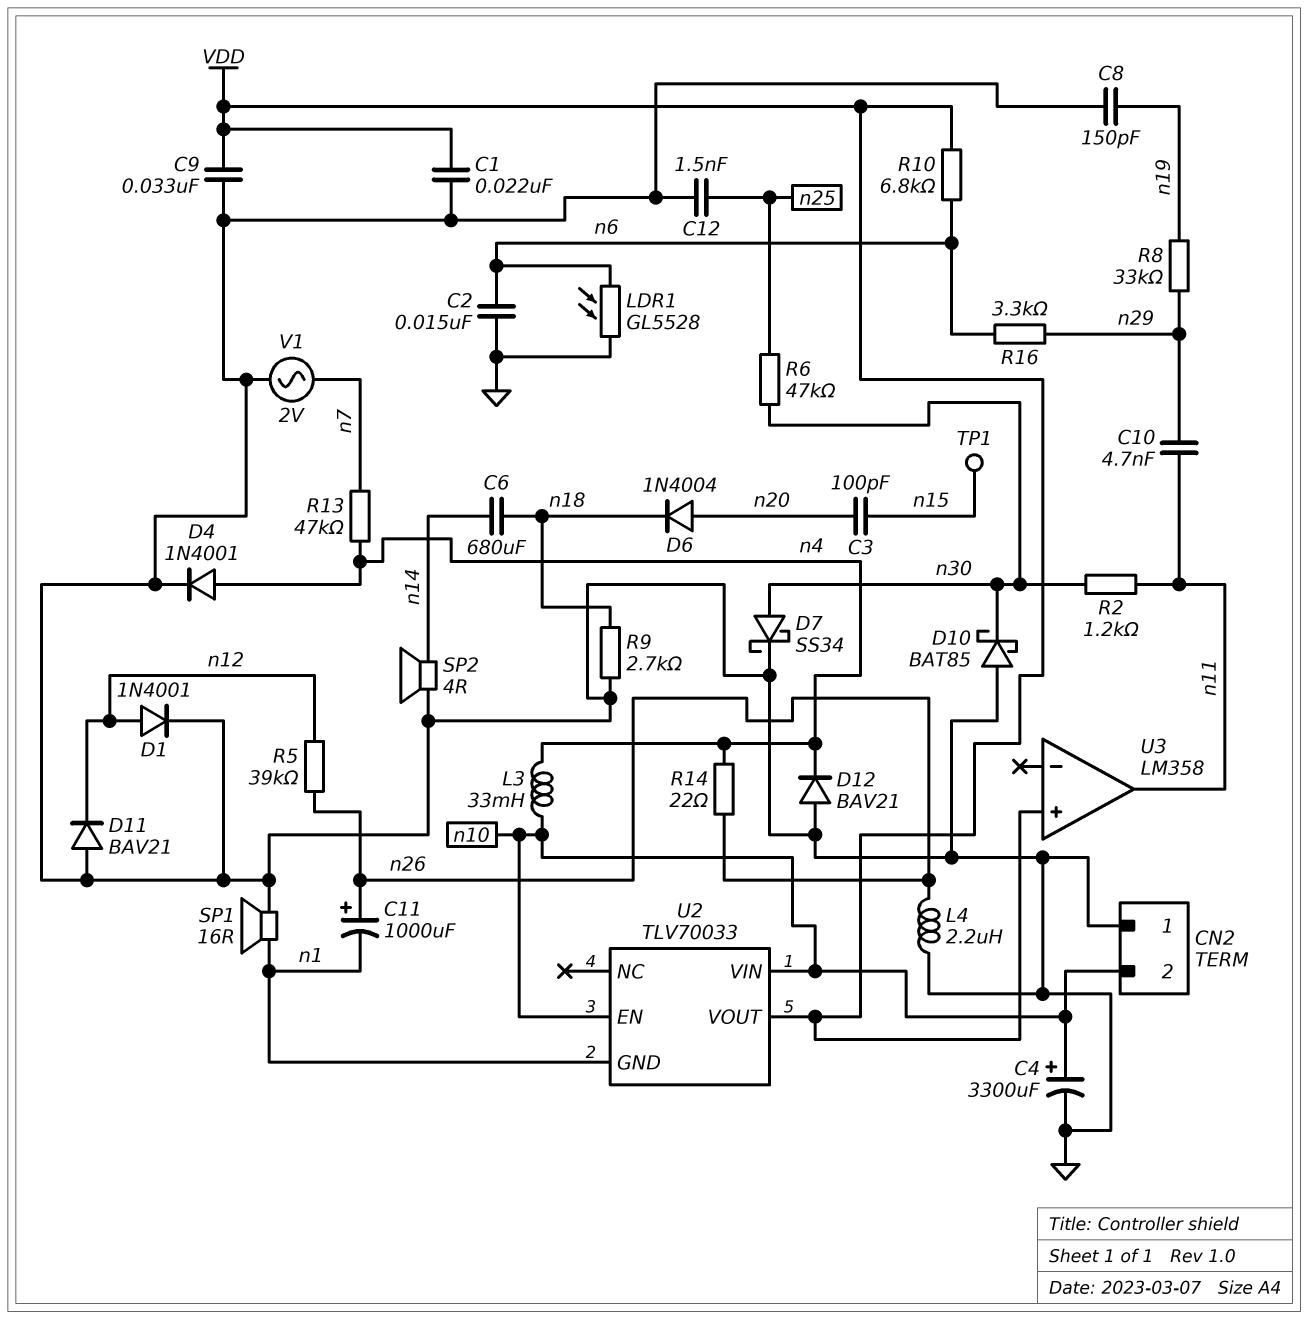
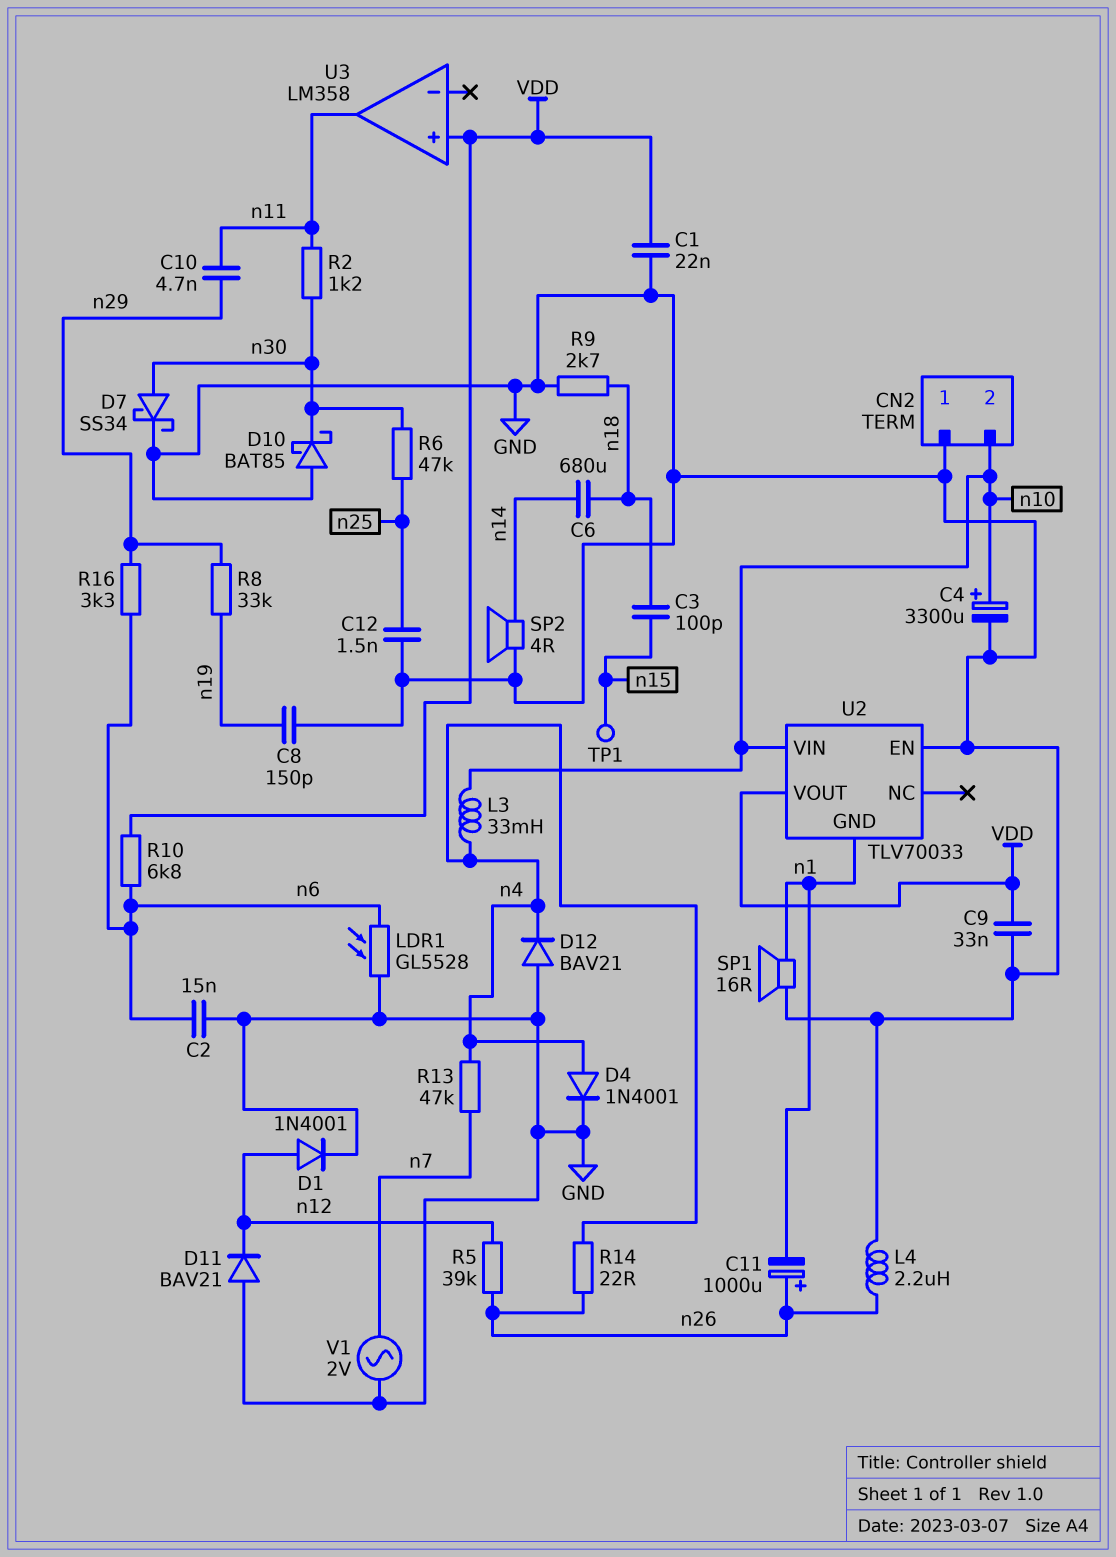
C3: 100pF (n15, n20) -> 100pF (n15, n18)
D6: diode 1N4004 (A n20, K n18) -> none
U2 pin EN: n10 -> GND

